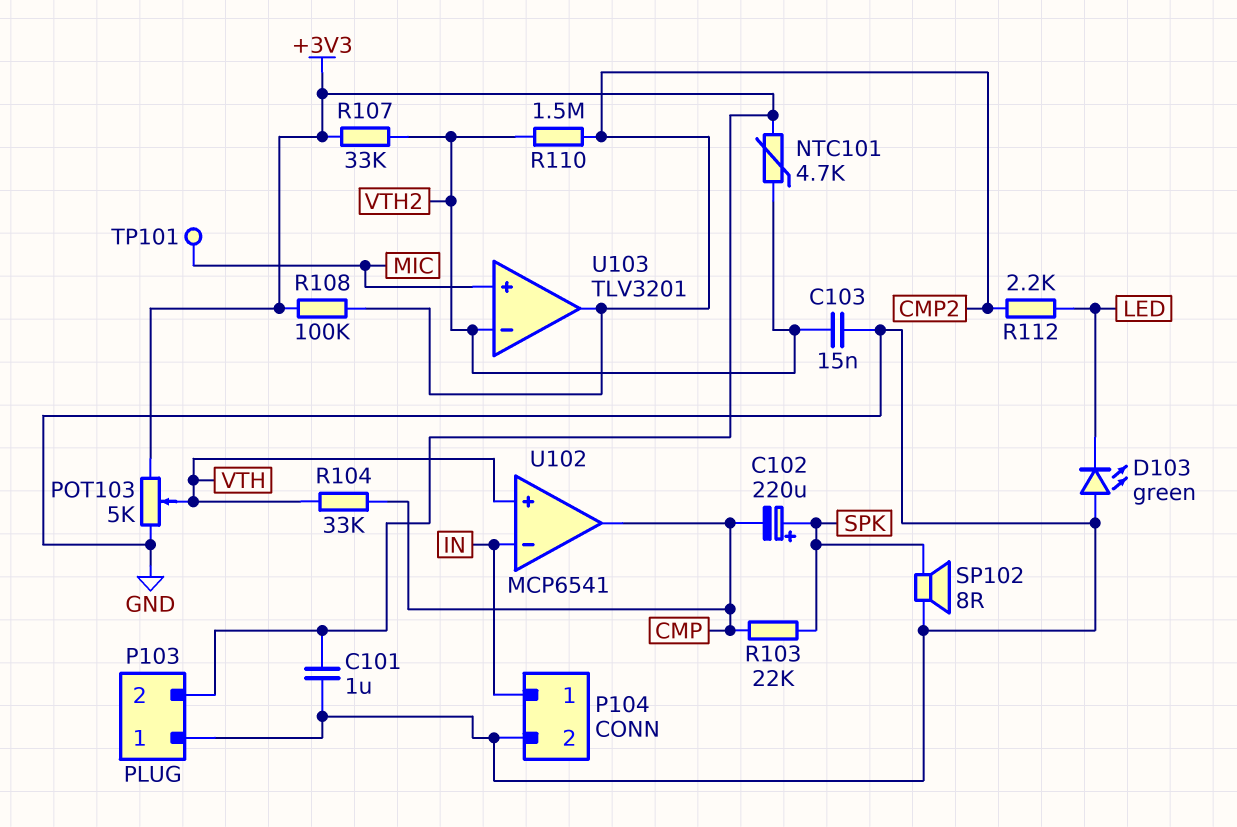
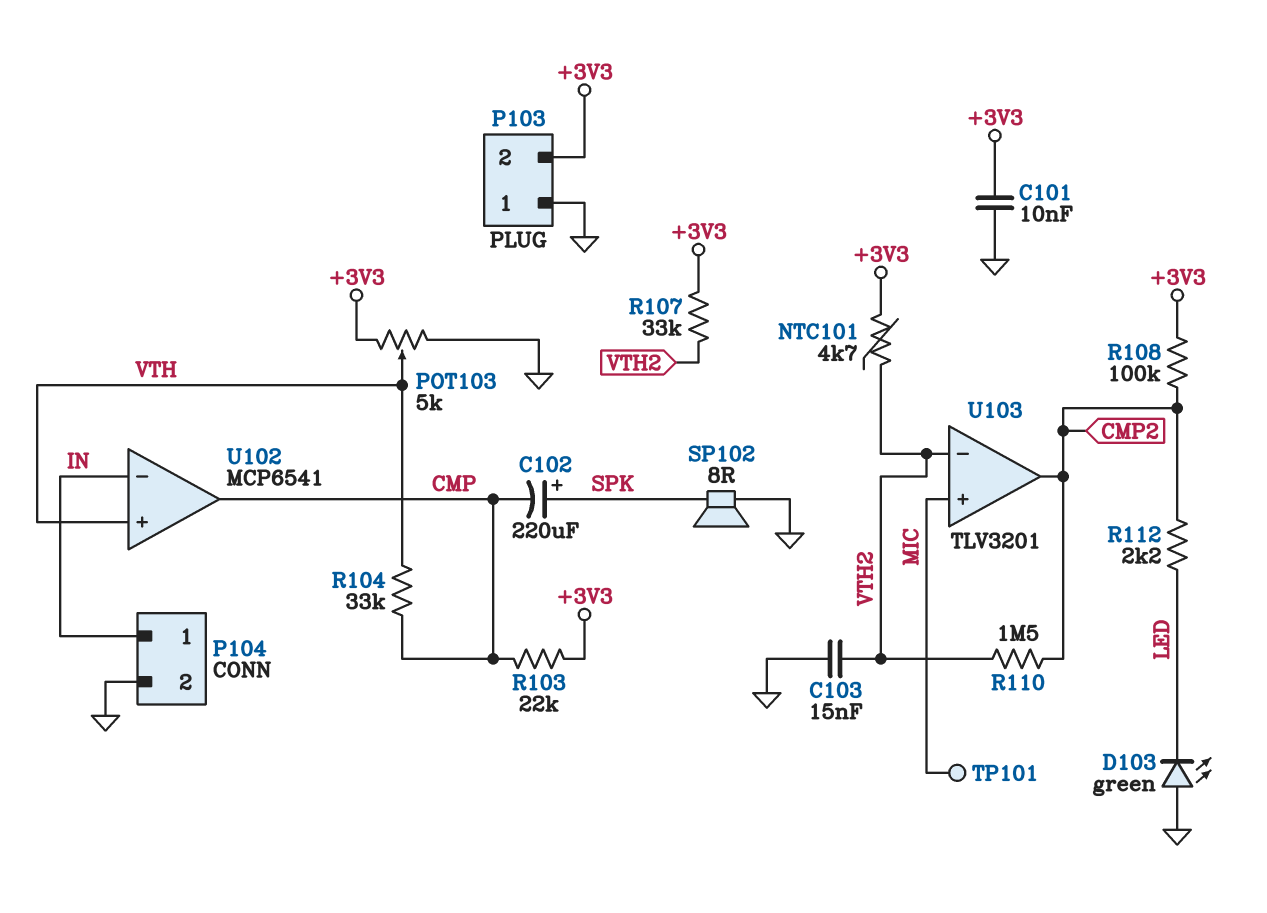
C101: 1uF (+3V3, GND) -> 10nF (+3V3, GND)
R103: 22k (CMP, SPK) -> 22k (+3V3, CMP)

